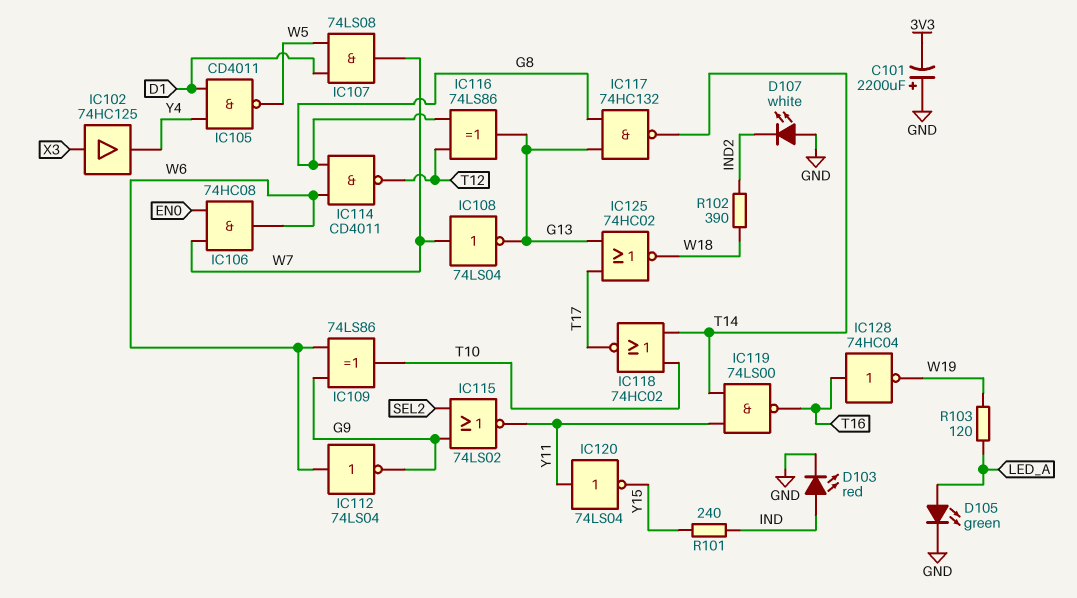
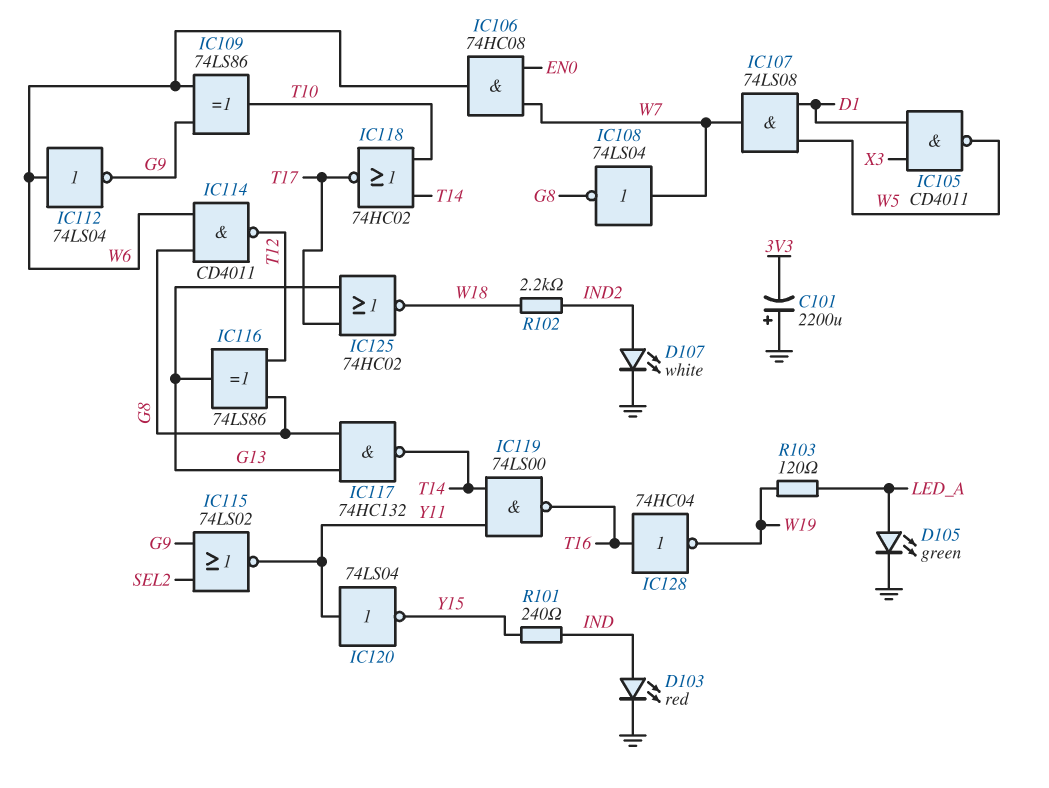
D107: LED white (A GND, K IND2) -> LED white (A IND2, K GND)
IC102: buffer 74HC125 (in X3, out Y4) -> none
IC105: NAND CD4011 (in D1, in Y4, out W5) -> NAND CD4011 (in D1, in X3, out W5)
IC108: NOT 74LS04 (in W7, out G13) -> NOT 74LS04 (in W7, out G8)
R102: 390 (IND2, W18) -> 2.2k (IND2, W18)

